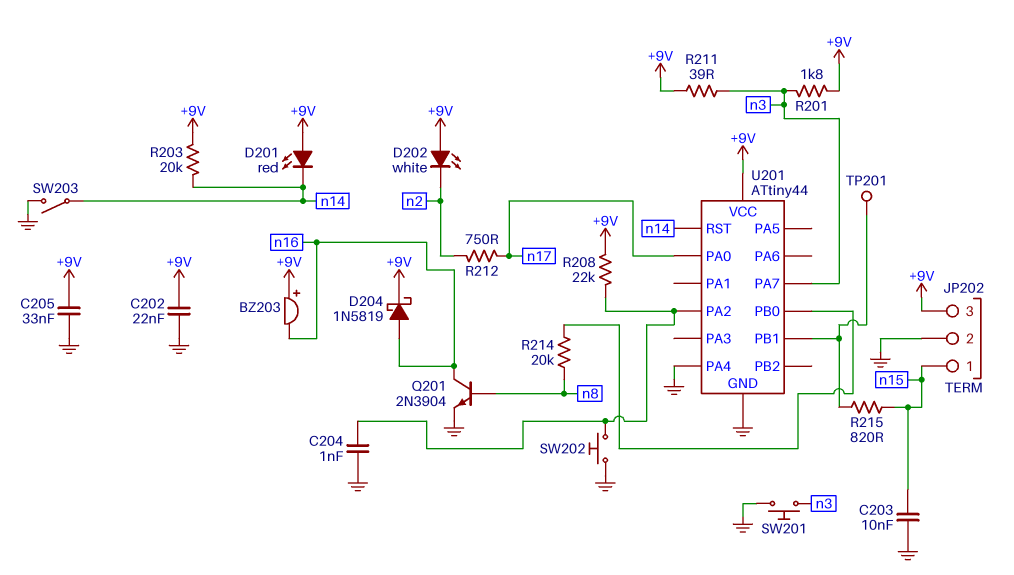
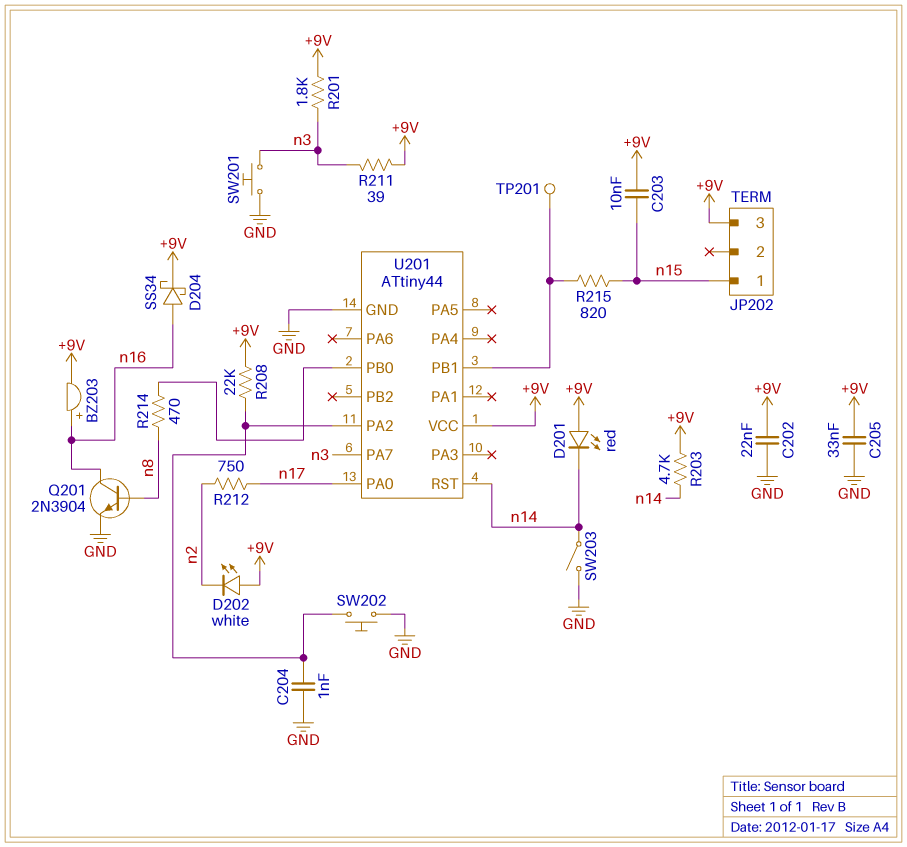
BZ203: buzzer (plus +9V, minus n16) -> buzzer (plus n16, minus +9V)
C203: 10nF (GND, n15) -> 10nF (+9V, n15)
D204: schottky 1N5819 (A n16, K +9V) -> schottky SS34 (A n16, K +9V)
JP202 pin 2: GND -> none
R203: 20k (+9V, n14) -> 4.7k (+9V, n14)
R214: 20k (U201/PB0, n8) -> 470 (U201/PB0, n8)
U201 pin PA4: GND -> none

